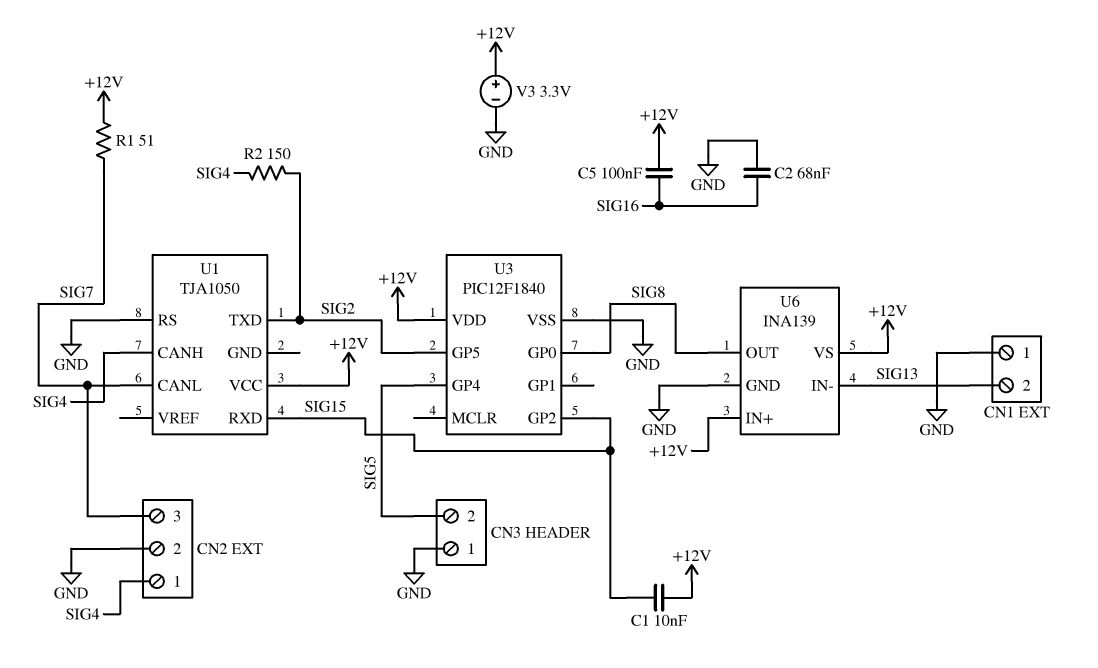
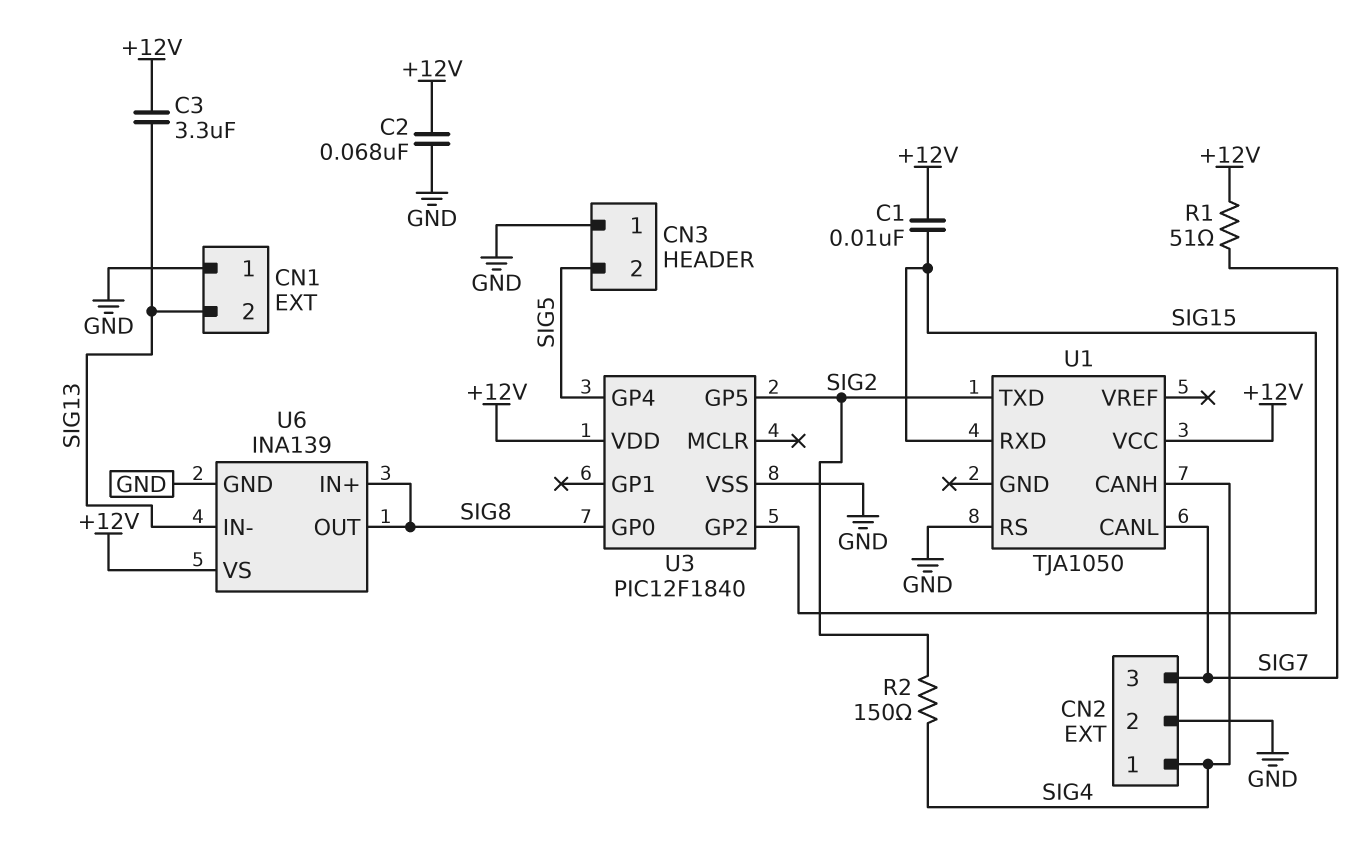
C2: 68nF (GND, SIG16) -> 68nF (+12V, GND)
C3: none -> 3.3uF (+12V, SIG13)
C5: 100nF (+12V, SIG16) -> none
U6 pin IN+: +12V -> SIG8
V3: 3.3V (plus +12V, minus GND) -> none

